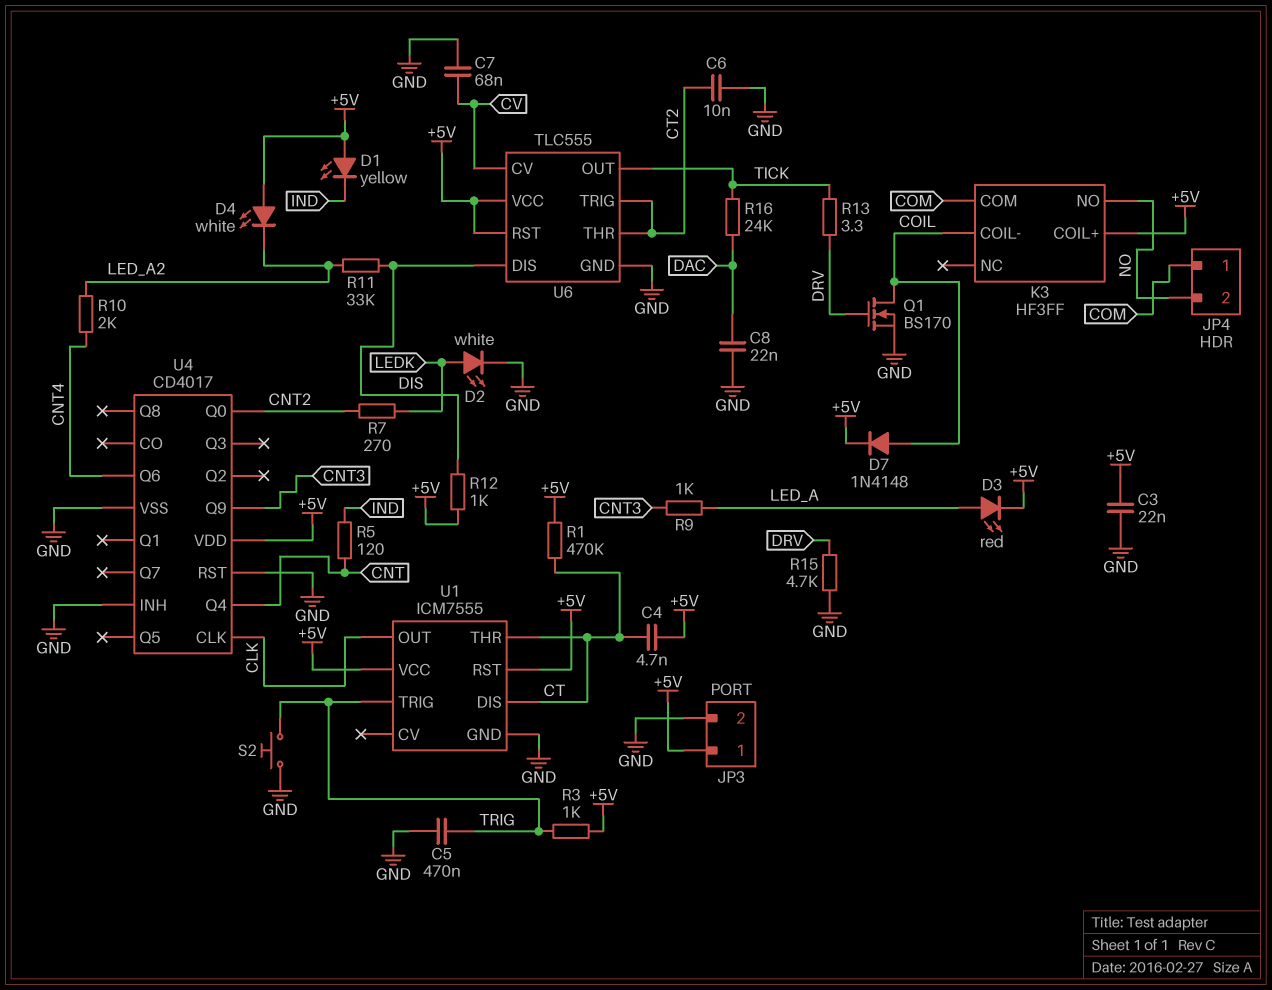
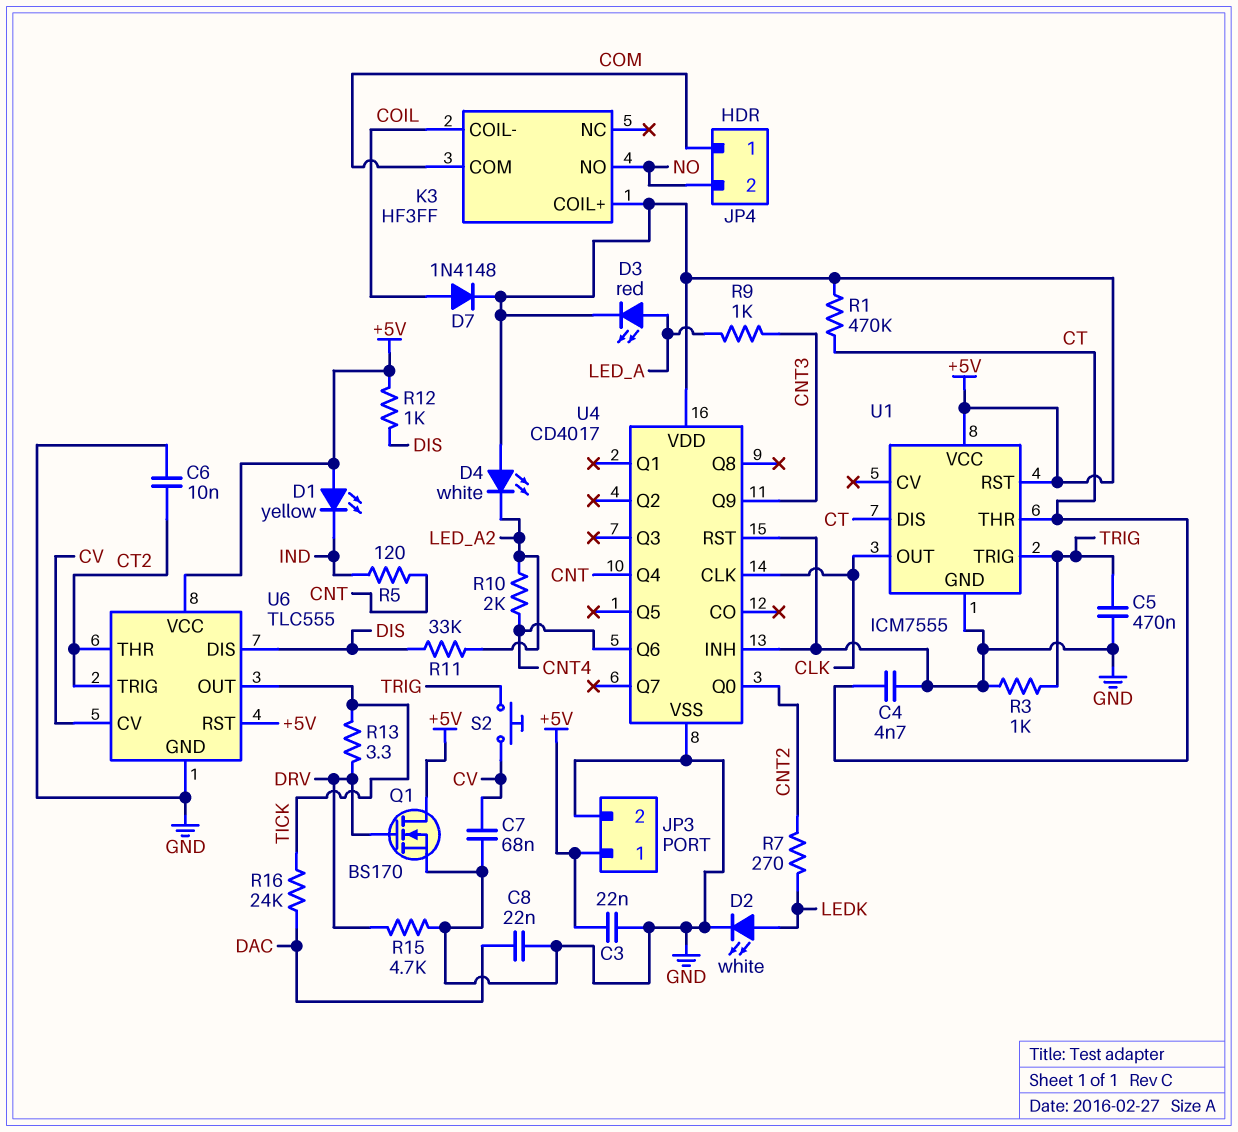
C4: 4.7nF (+5V, CT) -> 4.7nF (CT, GND)
Q1: NMOS BS170 (G DRV, D COIL, S GND) -> NMOS BS170 (G DRV, D +5V, S GND)
R3: 1k (+5V, TRIG) -> 1k (GND, TRIG)
S2: button (GND, TRIG) -> button (CV, TRIG)

